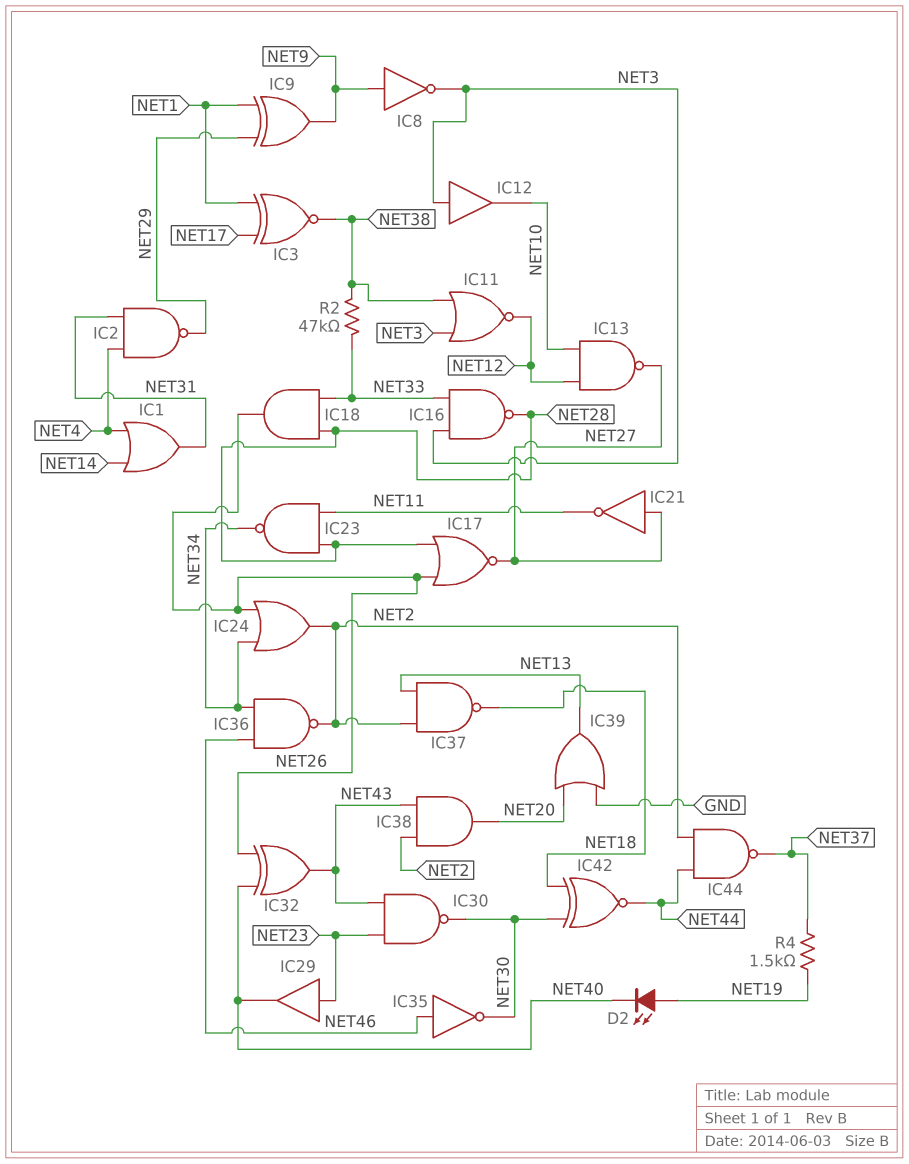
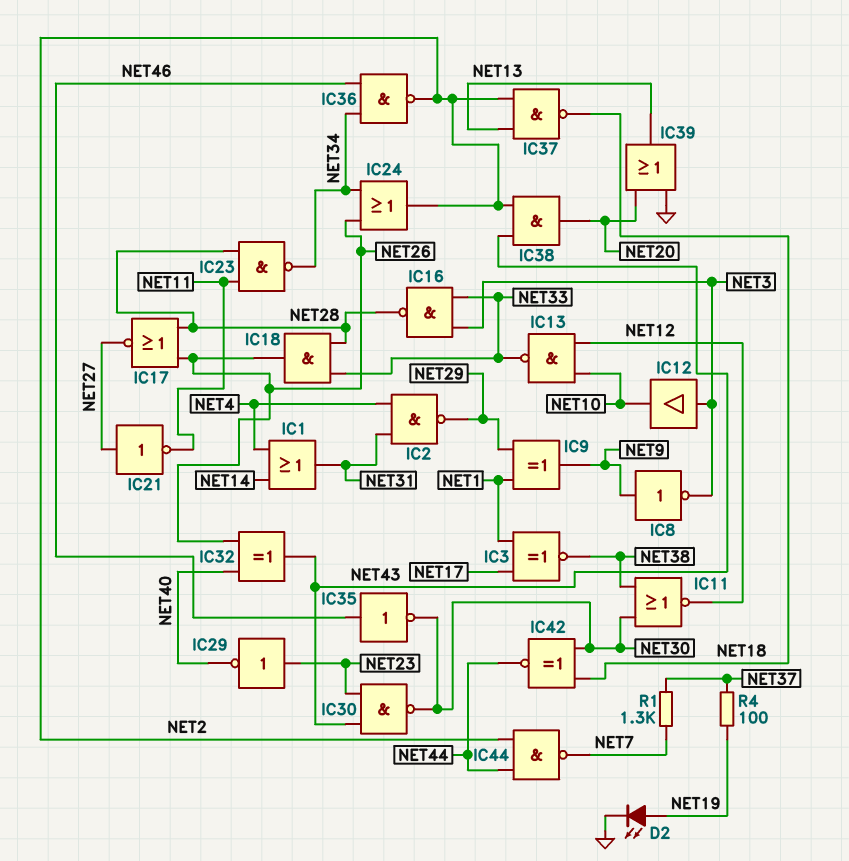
D2: LED (A NET19, K NET40) -> LED (A NET19, K GND)
IC11: NOR (in NET3, in NET38, out NET12) -> NOR (in NET30, in NET38, out NET12)
IC13: NAND (in NET10, in NET12, out NET27) -> NAND (in NET10, in NET12, out NET33)
IC29: buffer (in NET23, out NET40) -> NOT (in NET23, out NET40)
IC44: NAND (in NET2, in NET44, out NET37) -> NAND (in NET2, in NET44, out NET7)
R1: none -> 1.3k (NET7, NET37)
R2: 47k (NET33, NET38) -> none
R4: 1.5k (NET19, NET37) -> 100 (NET19, NET37)

